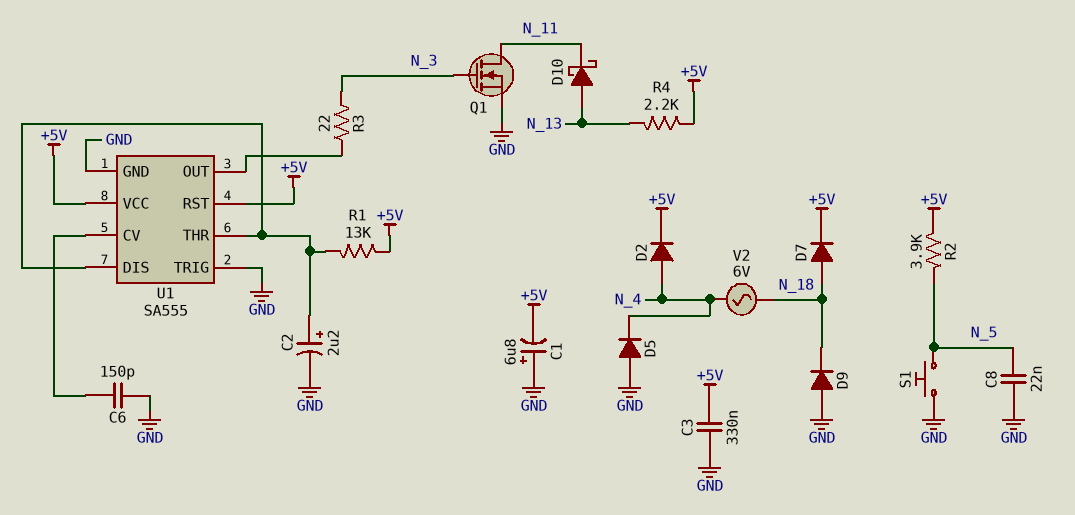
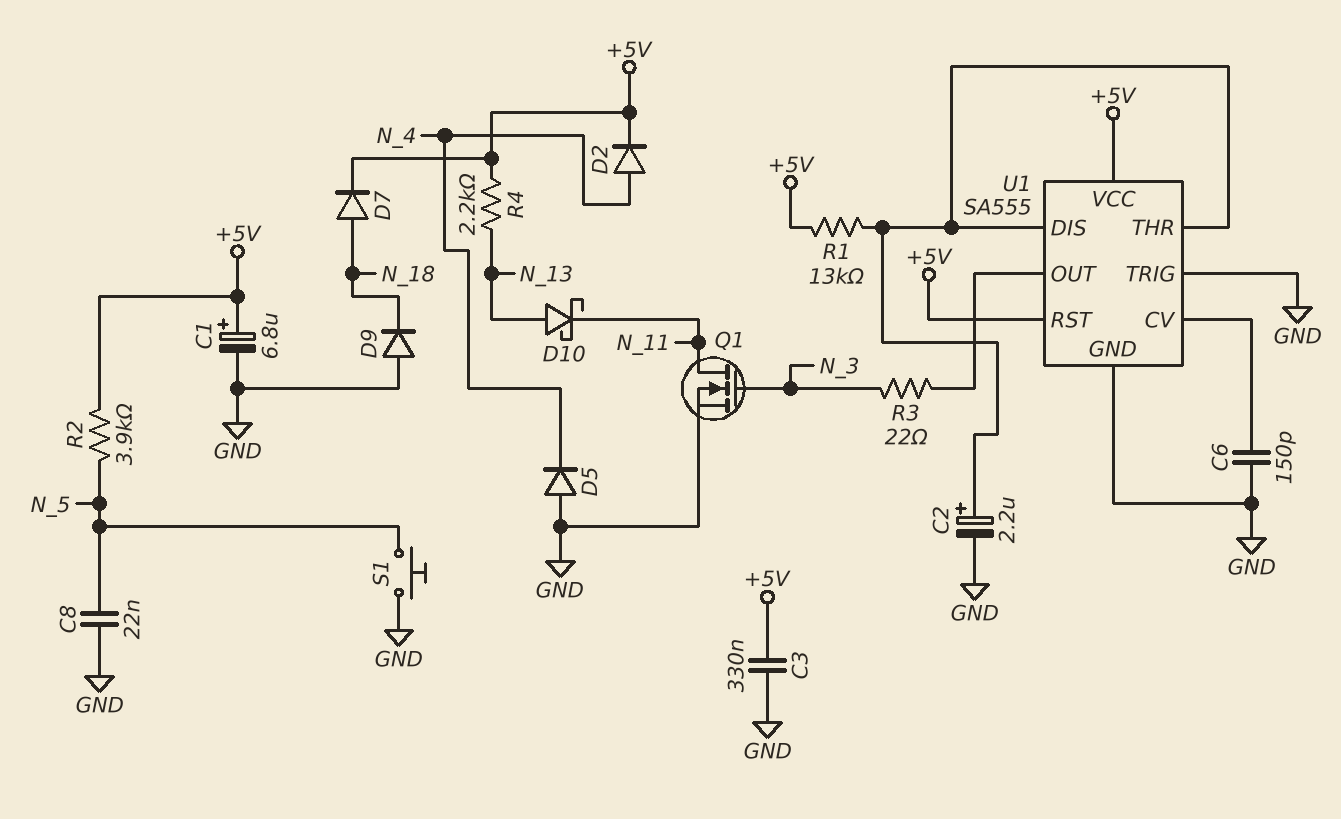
C1: 6.8uF (plus GND, minus +5V) -> 6.8uF (plus +5V, minus GND)
V2: AC 6V (N_4, N_18) -> none

